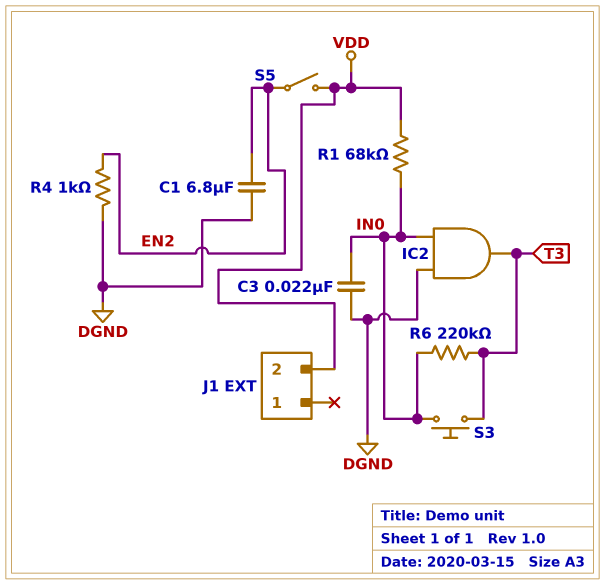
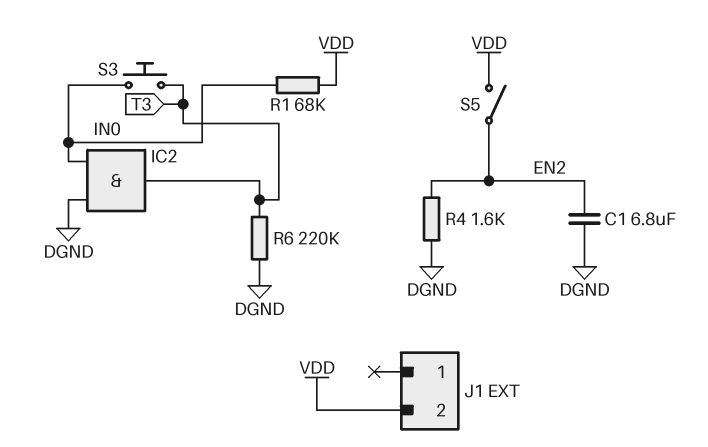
C3: 22nF (DGND, IN0) -> none
R4: 1k (DGND, EN2) -> 1.6k (DGND, EN2)
R6: 220k (IN0, T3) -> 220k (DGND, T3)

